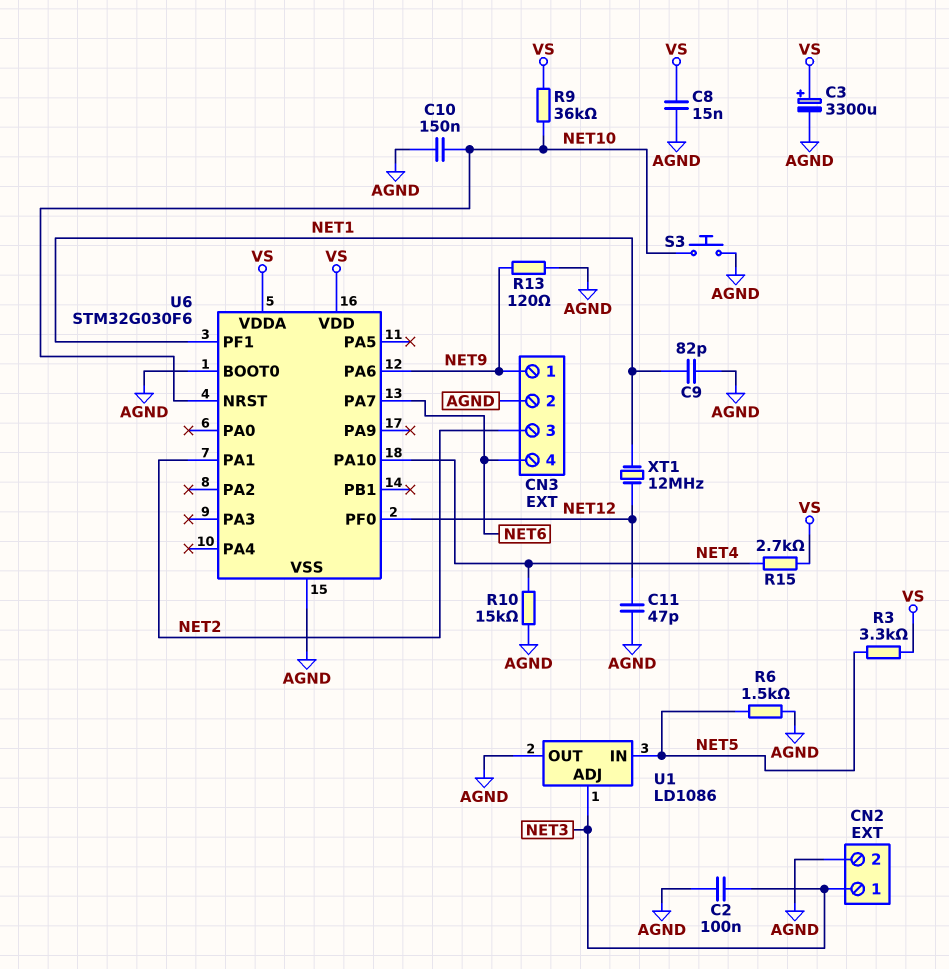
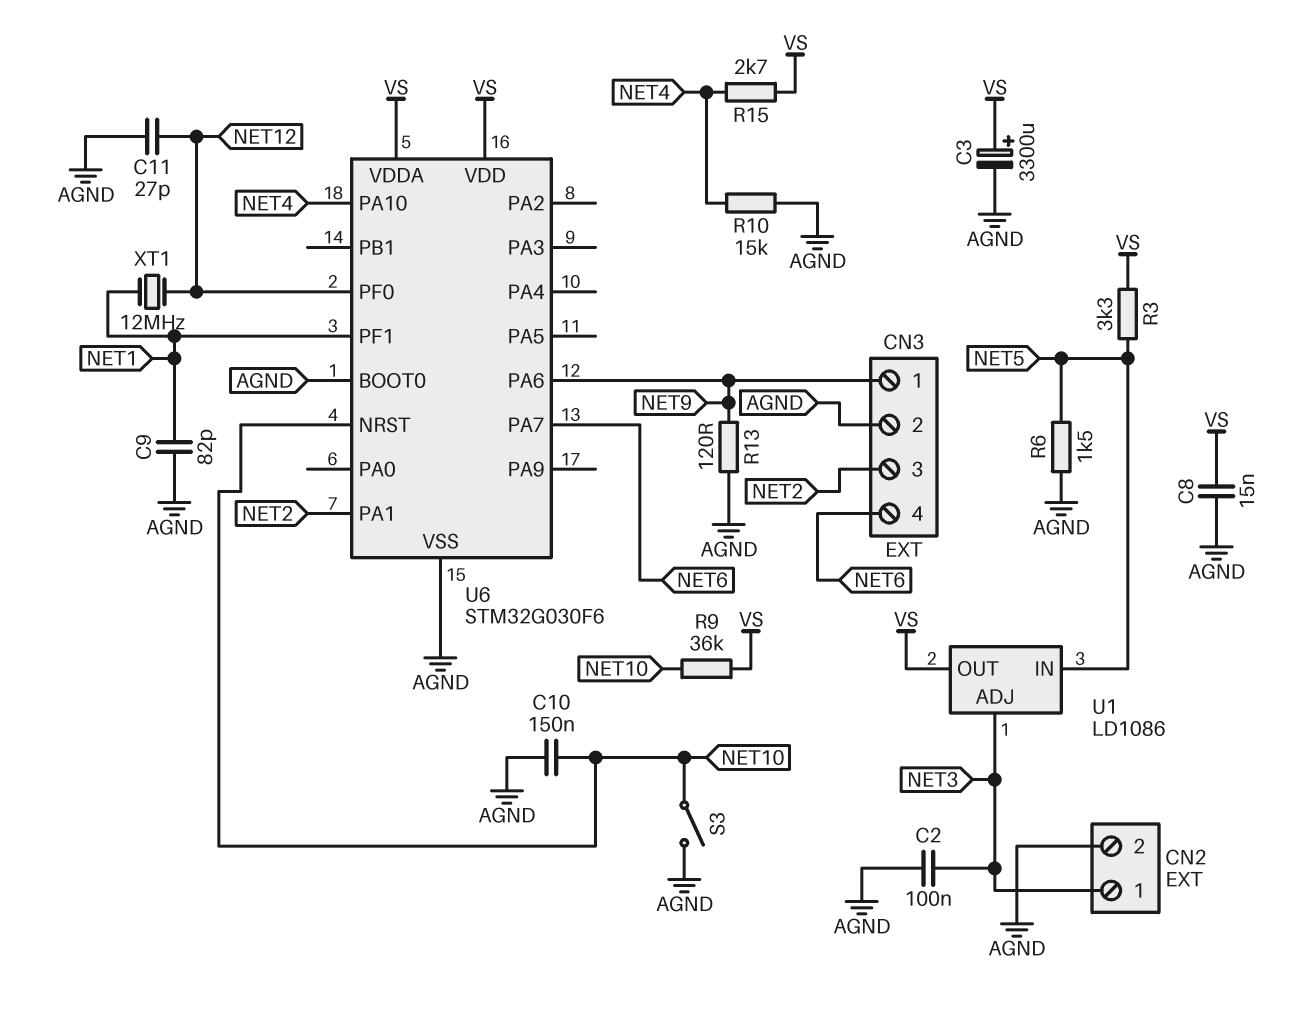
C11: 47pF (AGND, NET12) -> 27pF (AGND, NET12)
S3: button (AGND, NET10) -> switch (AGND, NET10)
U1 pin OUT: AGND -> VS

